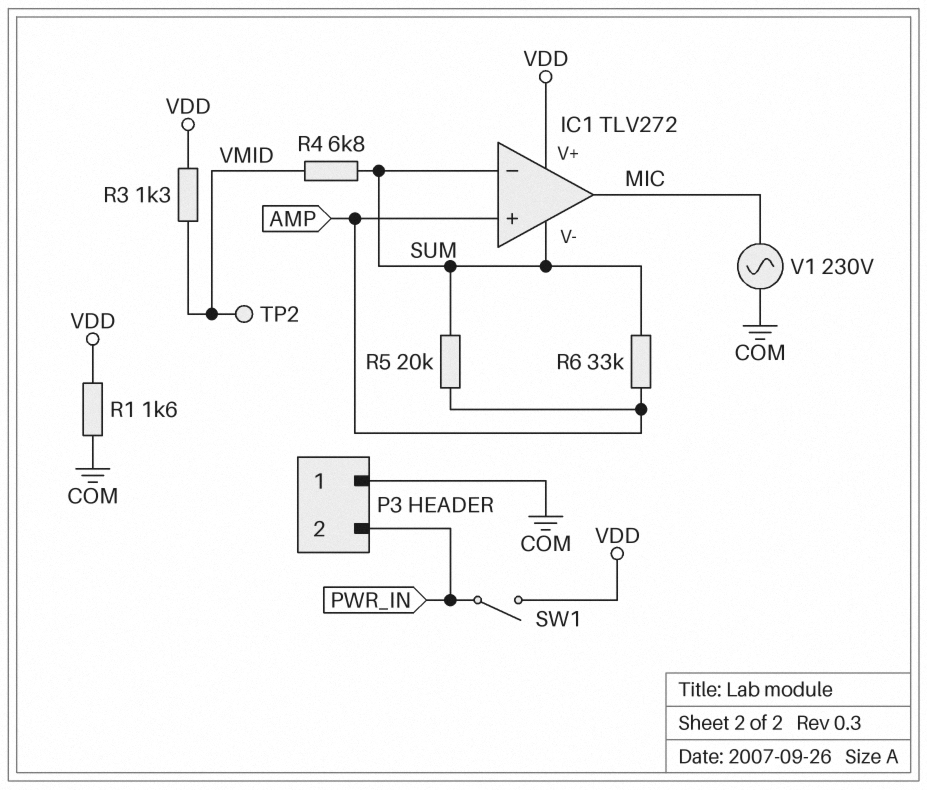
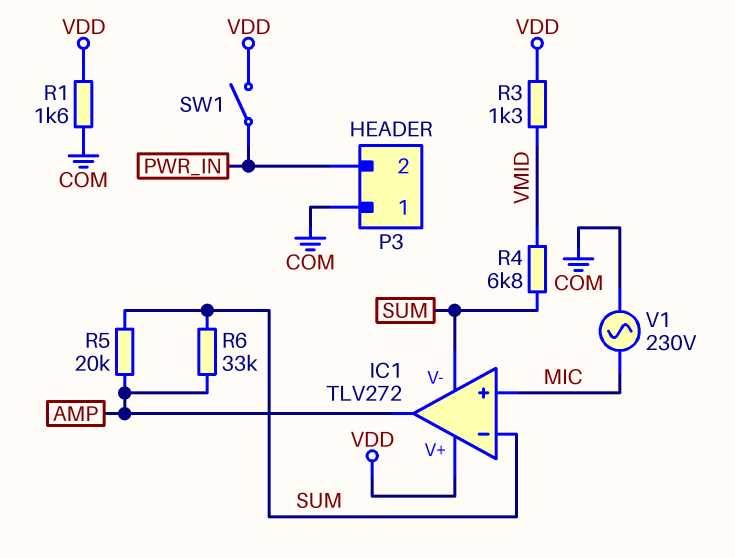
IC1 pin in+: AMP -> MIC
IC1 pin out: MIC -> AMP
TP2: test point (VMID) -> none

